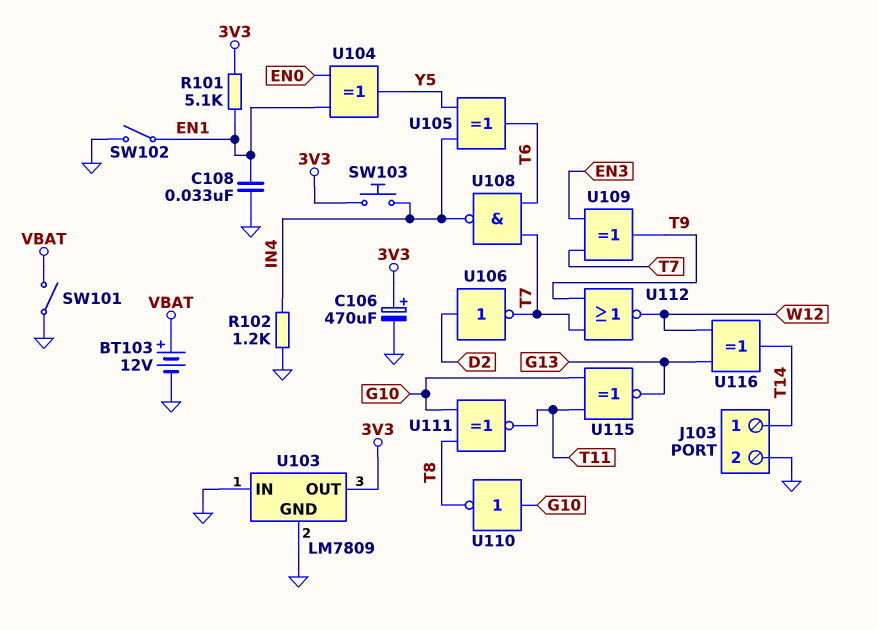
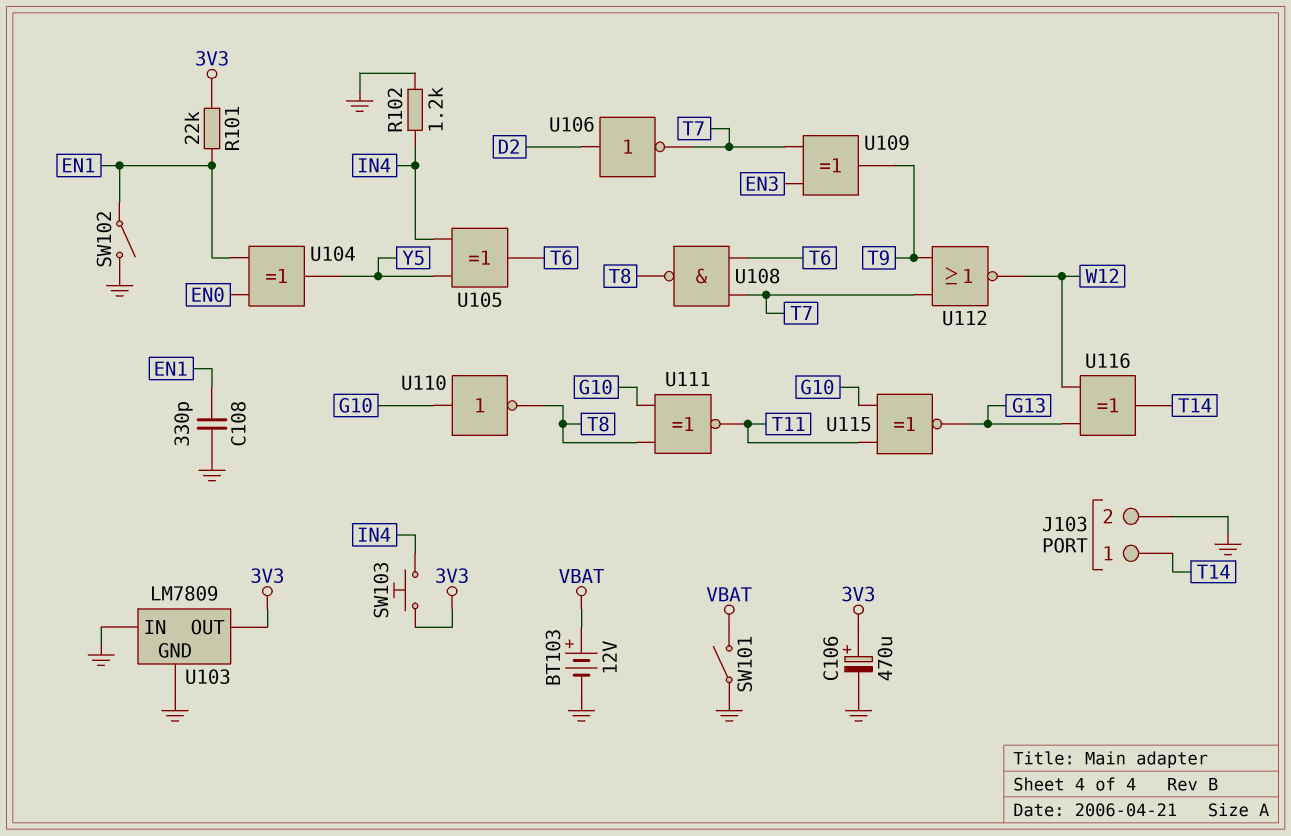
C108: 33nF (EN1, GND) -> 330pF (EN1, GND)
R101: 5.1k (3V3, EN1) -> 22k (3V3, EN1)
U108: NAND (in T6, in T7, out IN4) -> NAND (in T6, in T7, out T8)

